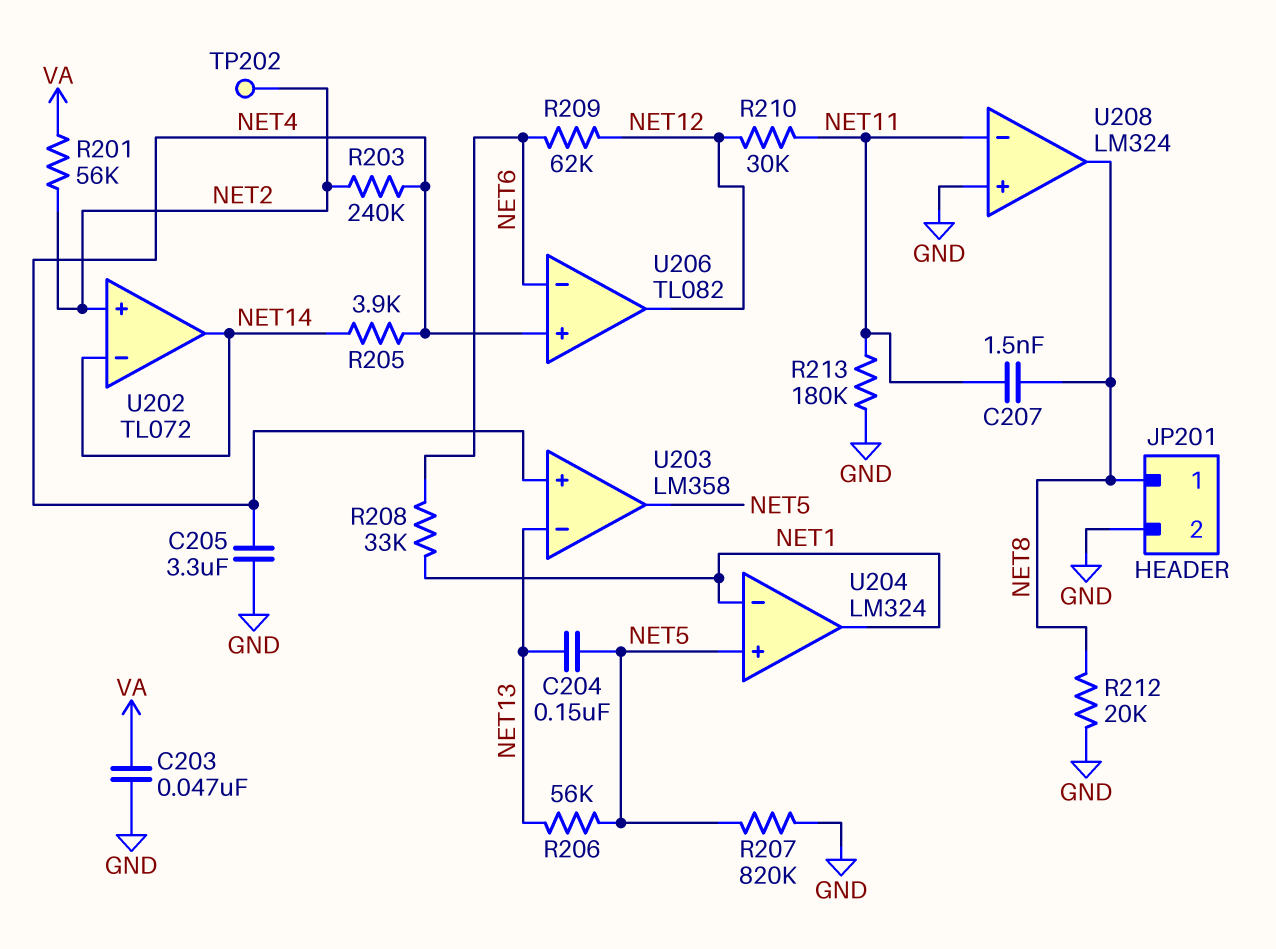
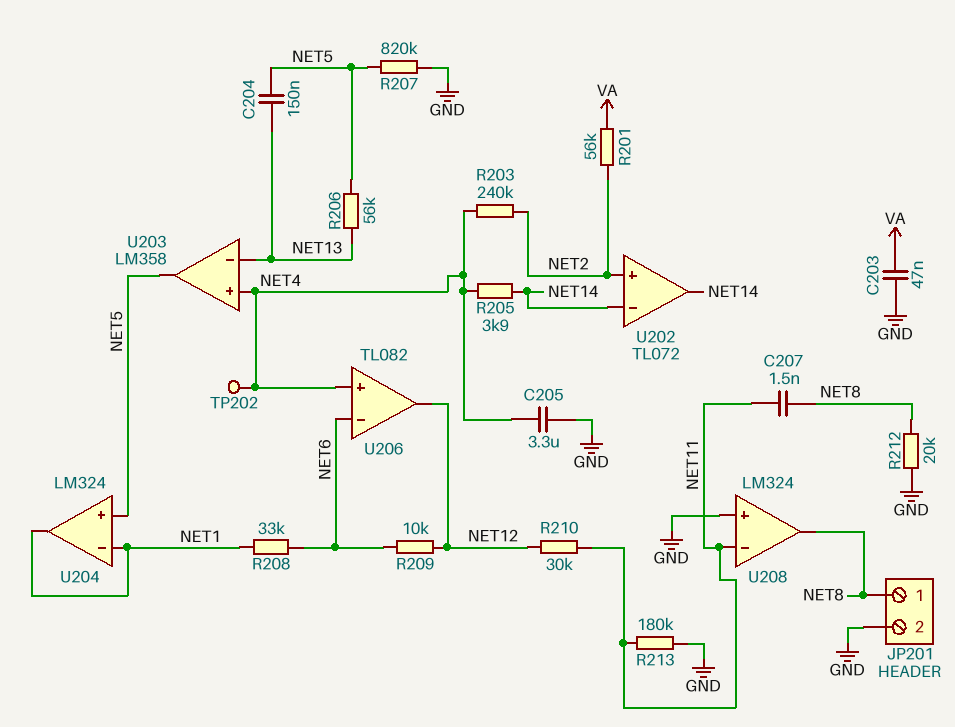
R209: 62k (NET6, NET12) -> 10k (NET6, NET12)
TP202: test point (NET2) -> test point (NET4)

